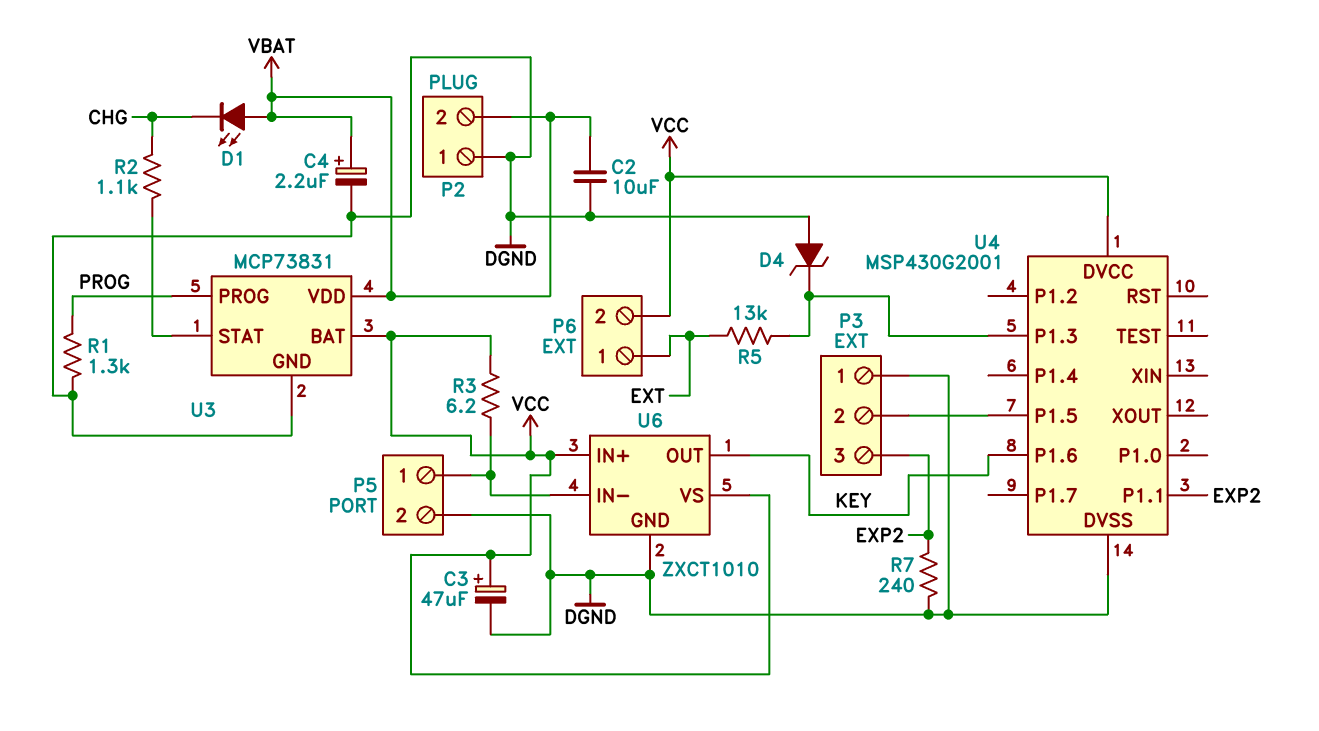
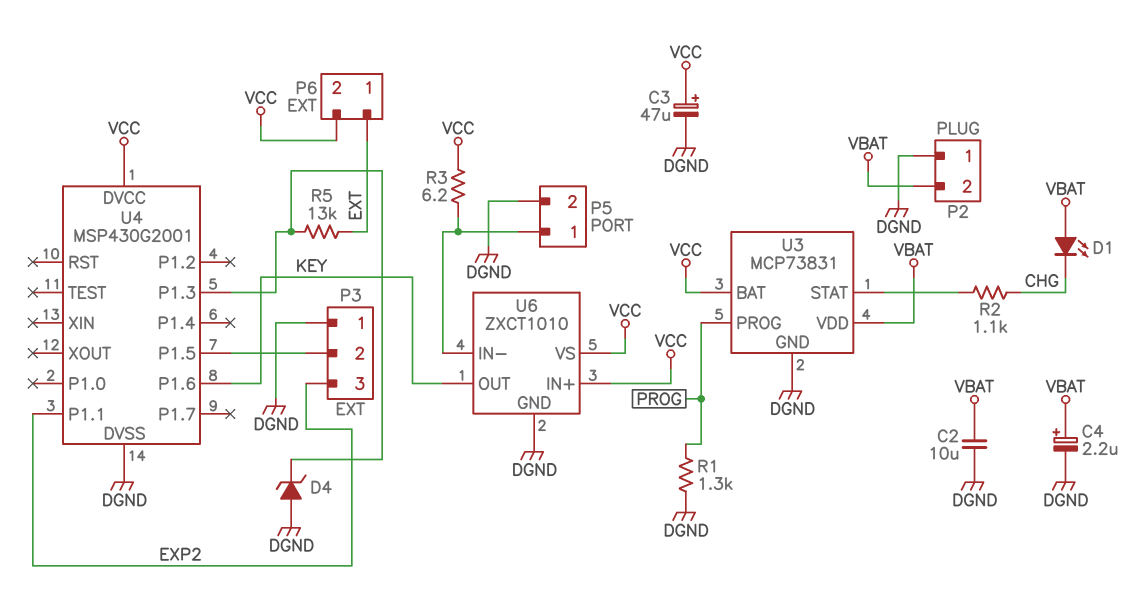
R7: 240 (DGND, EXP2) -> none

